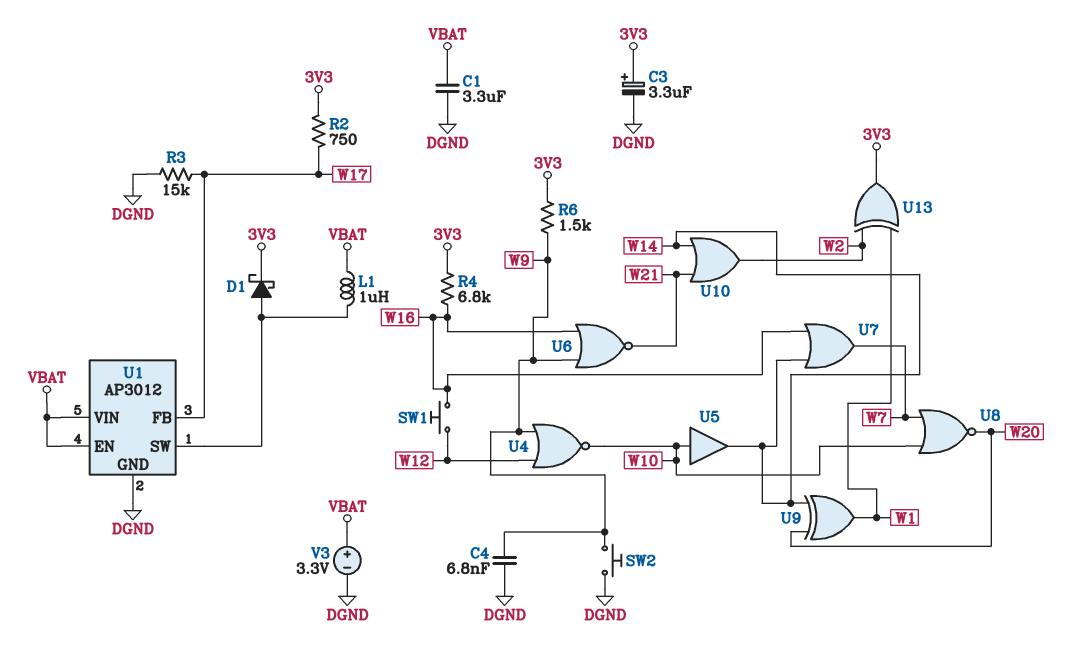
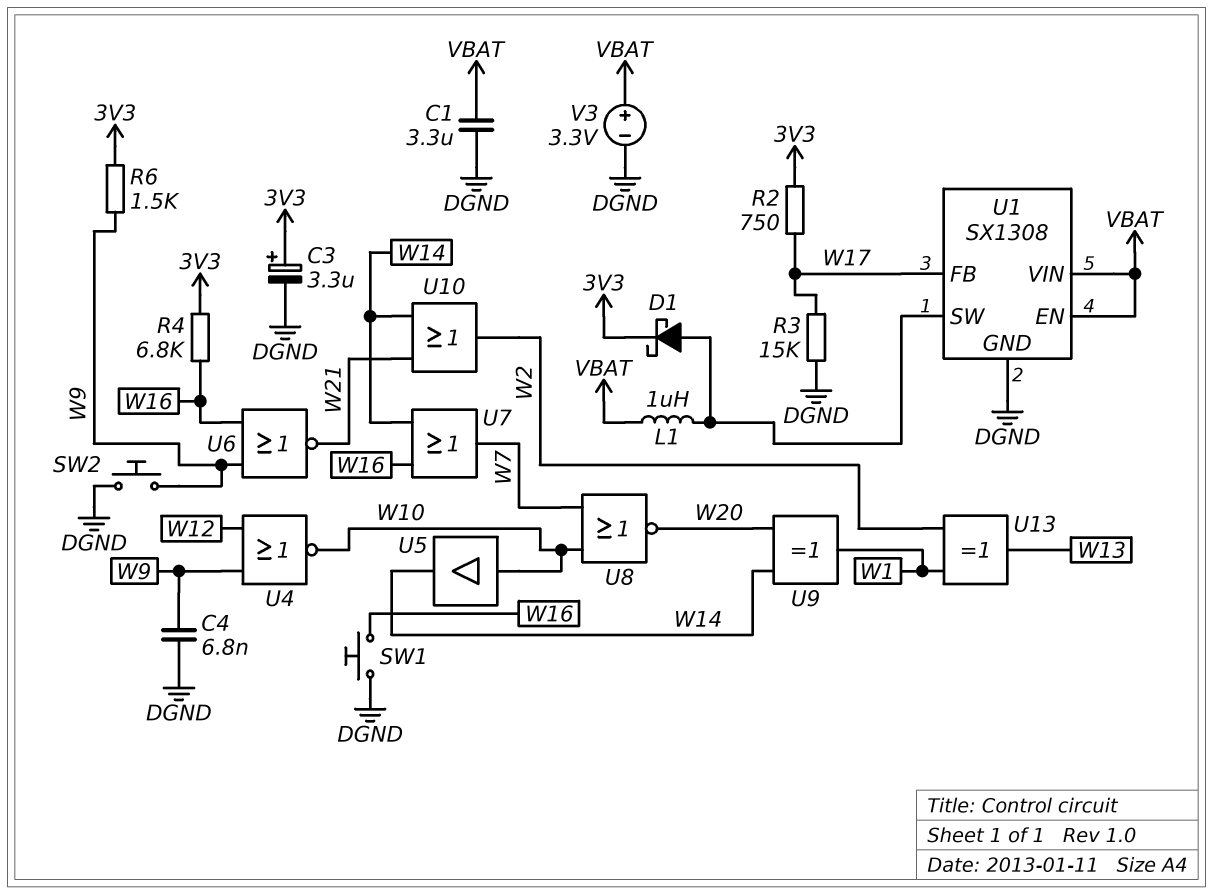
SW1: button (W12, W16) -> button (DGND, W16)
U1: AP3012 -> SX1308
U13: XOR (in W1, in W2, out 3V3) -> XOR (in W1, in W2, out W13)

